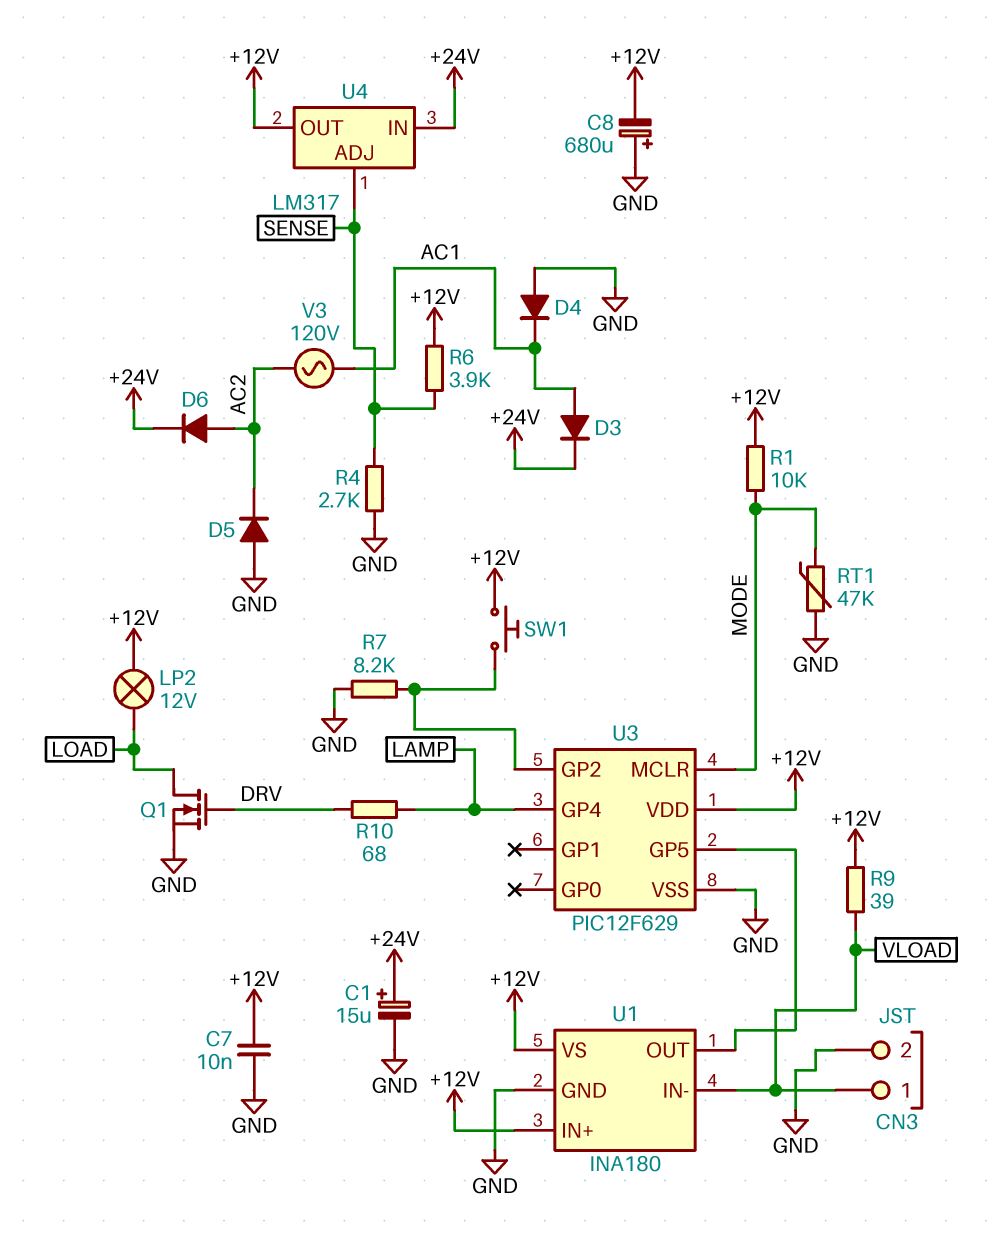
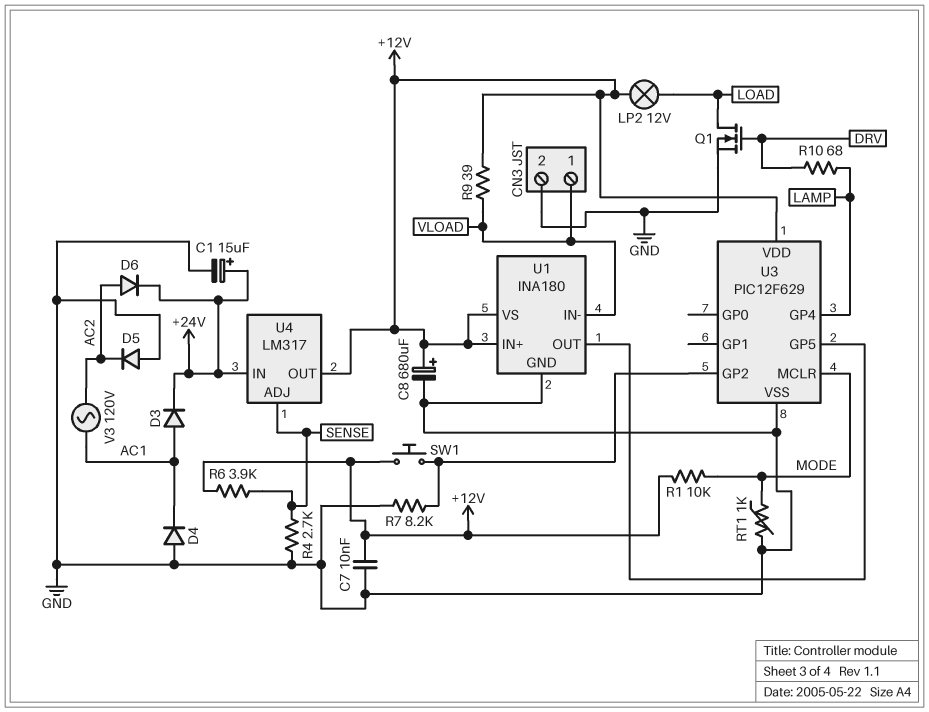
C8: 680uF (plus GND, minus +12V) -> 680uF (plus +12V, minus GND)
RT1: 47k (GND, MODE) -> 1k (GND, MODE)

